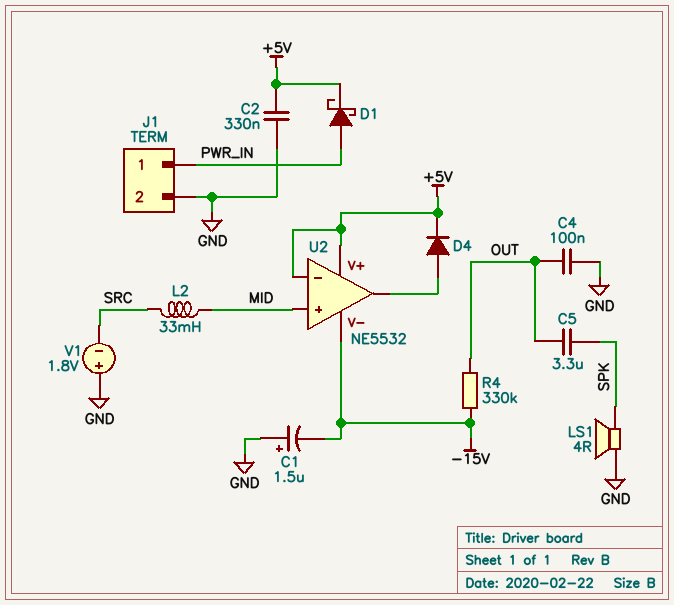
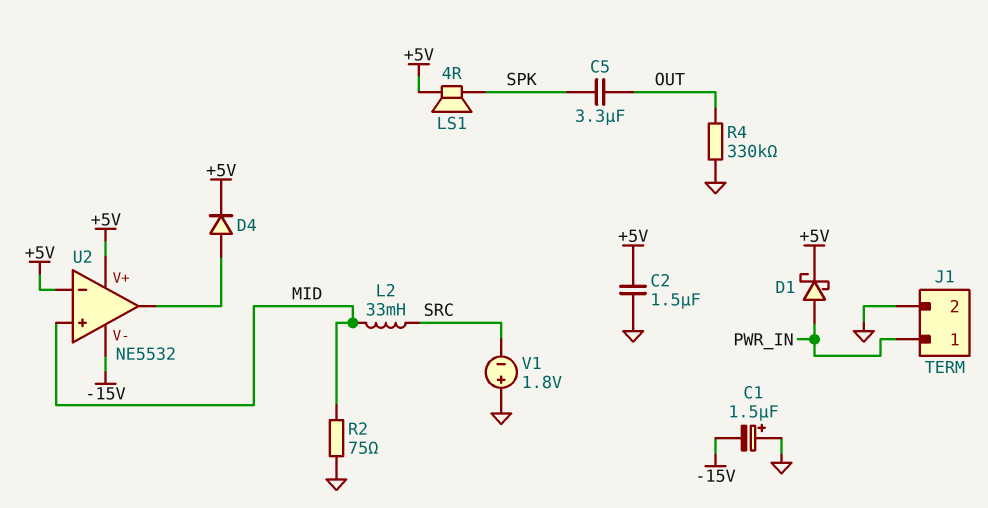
C2: 330nF (+5V, GND) -> 1.5uF (+5V, GND)
C4: 100nF (GND, OUT) -> none
LS1: speaker 4R (GND, SPK) -> speaker 4R (+5V, SPK)
R2: none -> 75 (GND, MID)
R4: 330k (-15V, OUT) -> 330k (GND, OUT)

